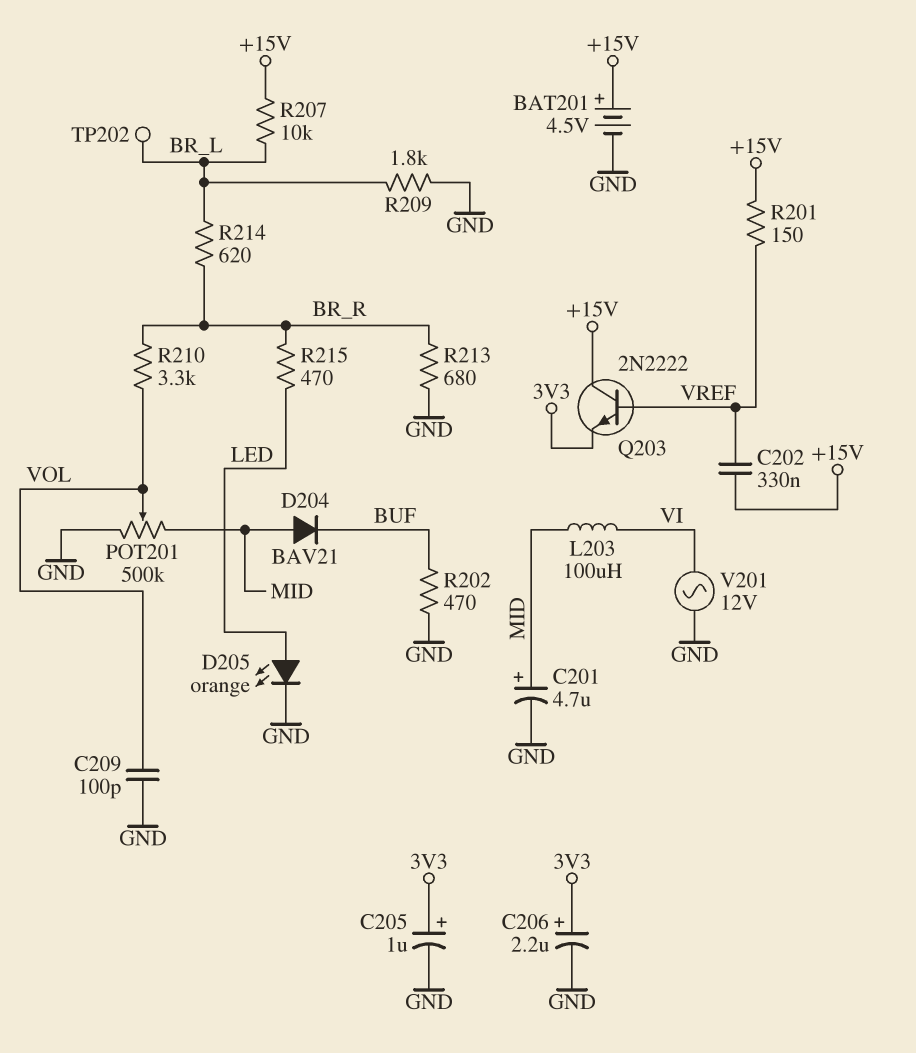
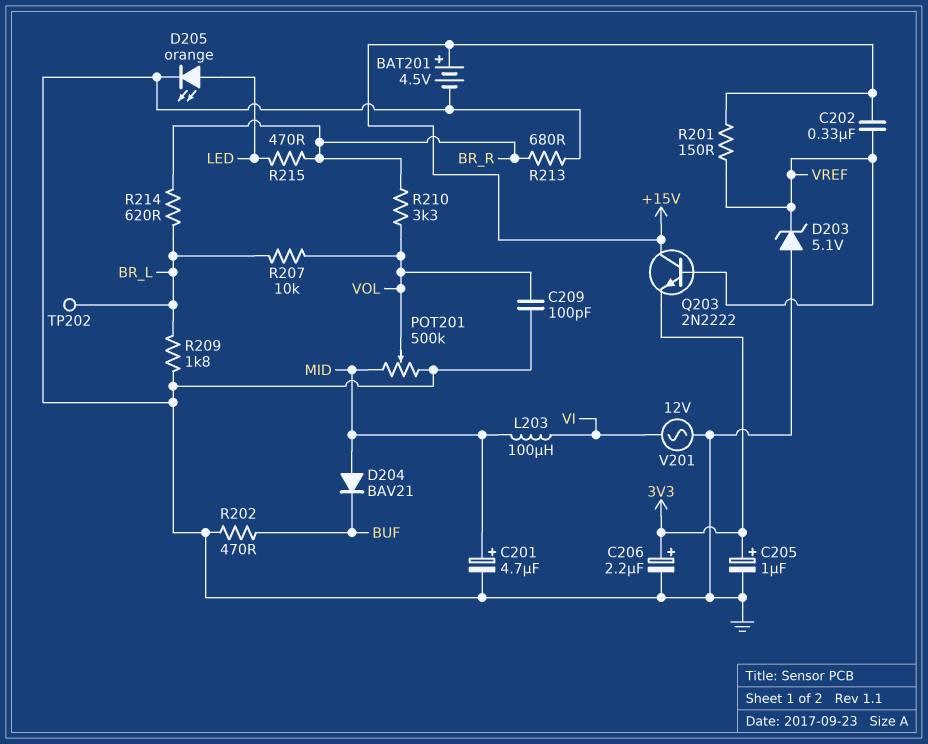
D203: none -> zener 5.1V (A GND, K VREF)
R207: 10k (+15V, BR_L) -> 10k (BR_L, VOL)

